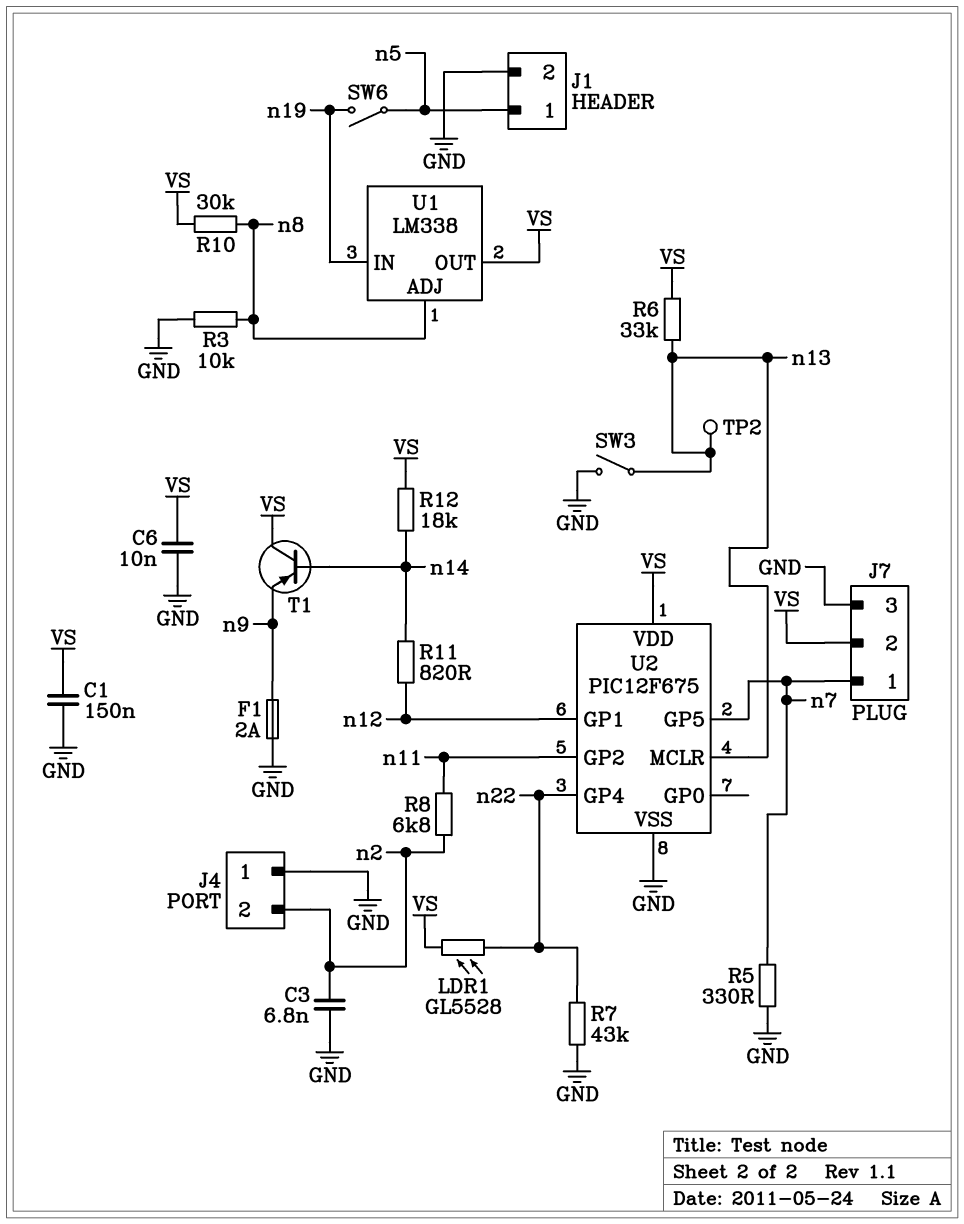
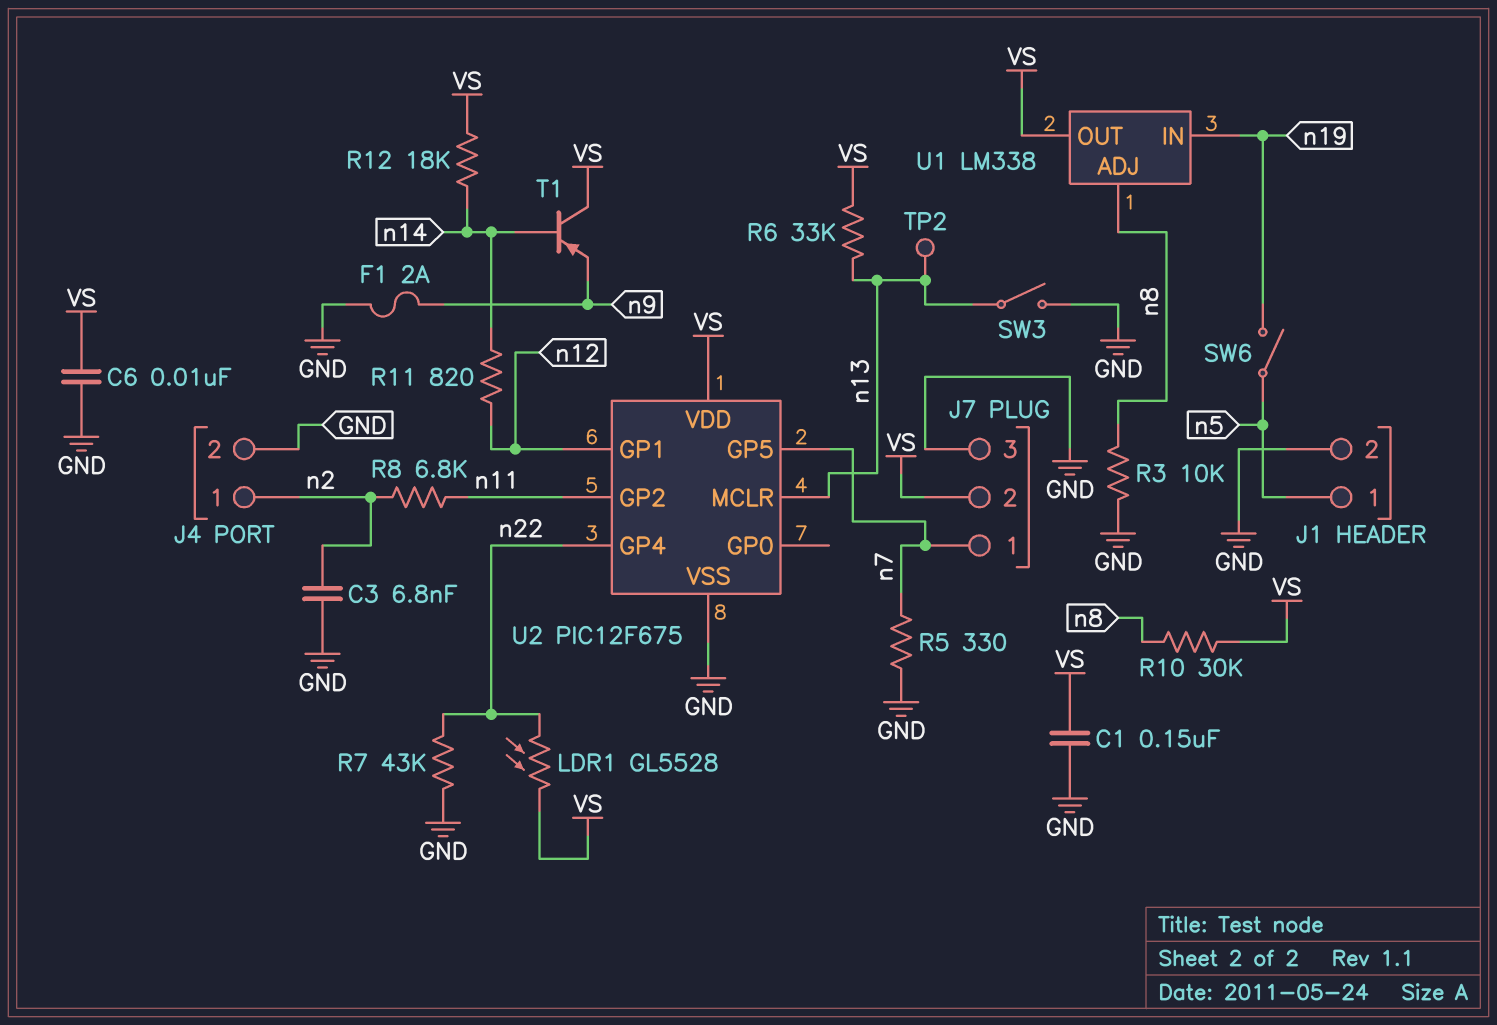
J4 pin 1: GND -> n2
J4 pin 2: n2 -> GND

